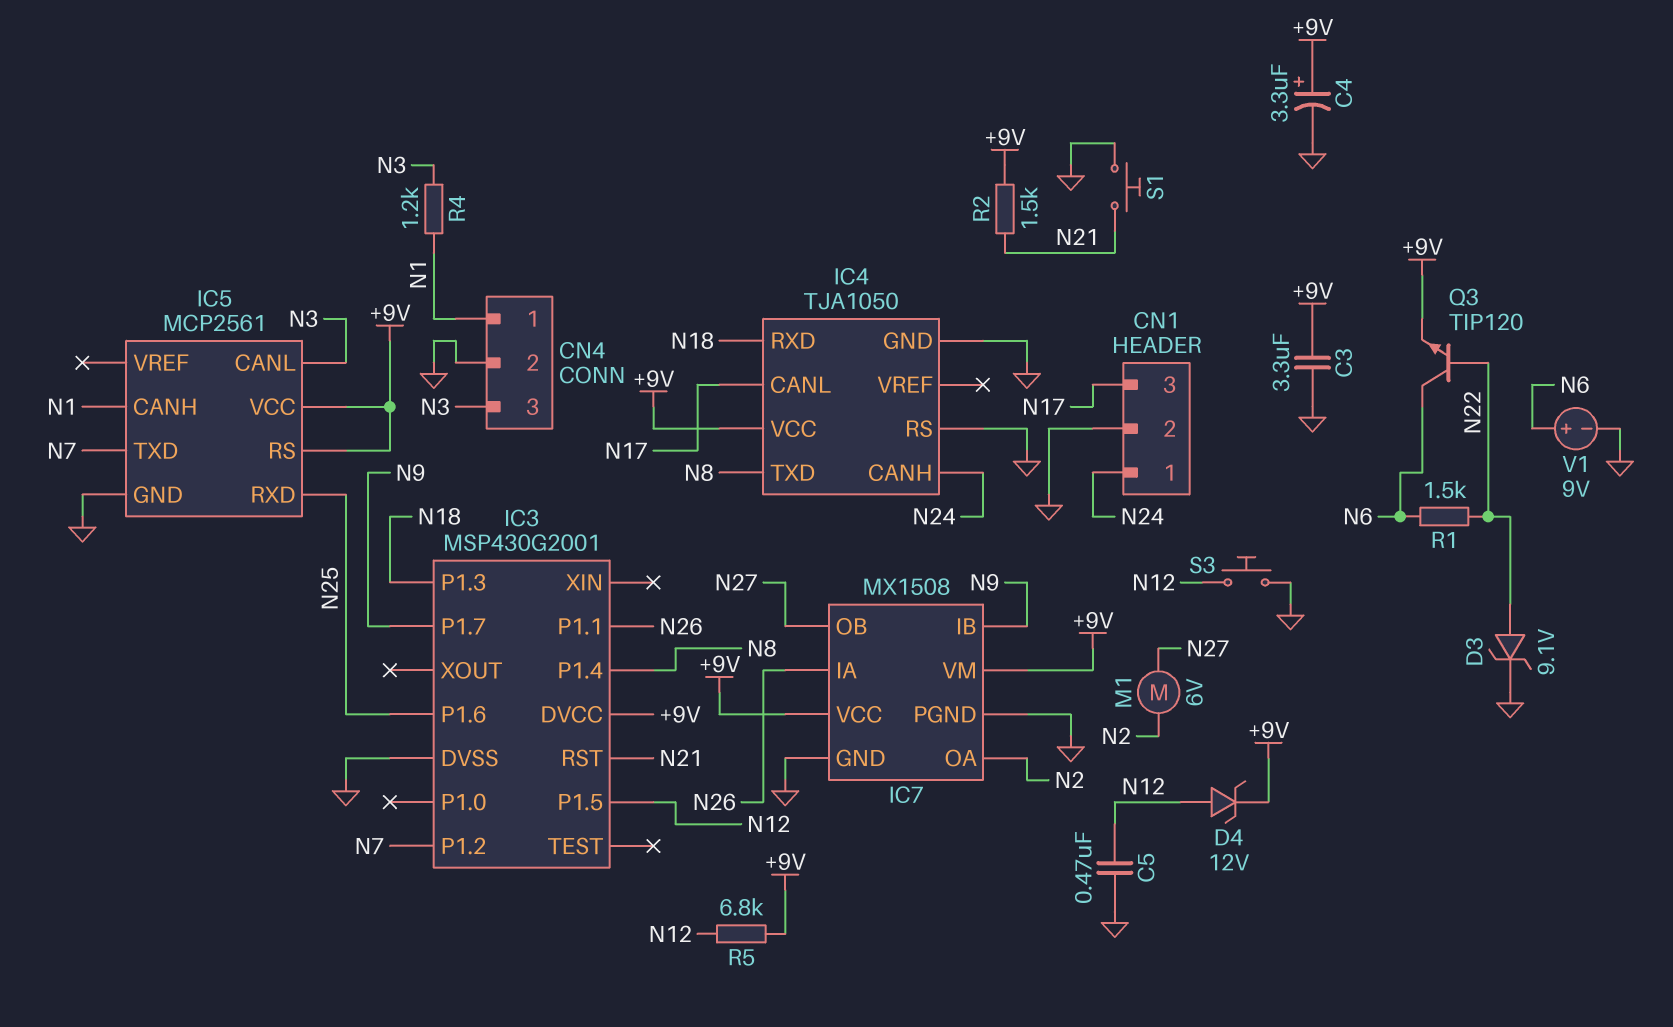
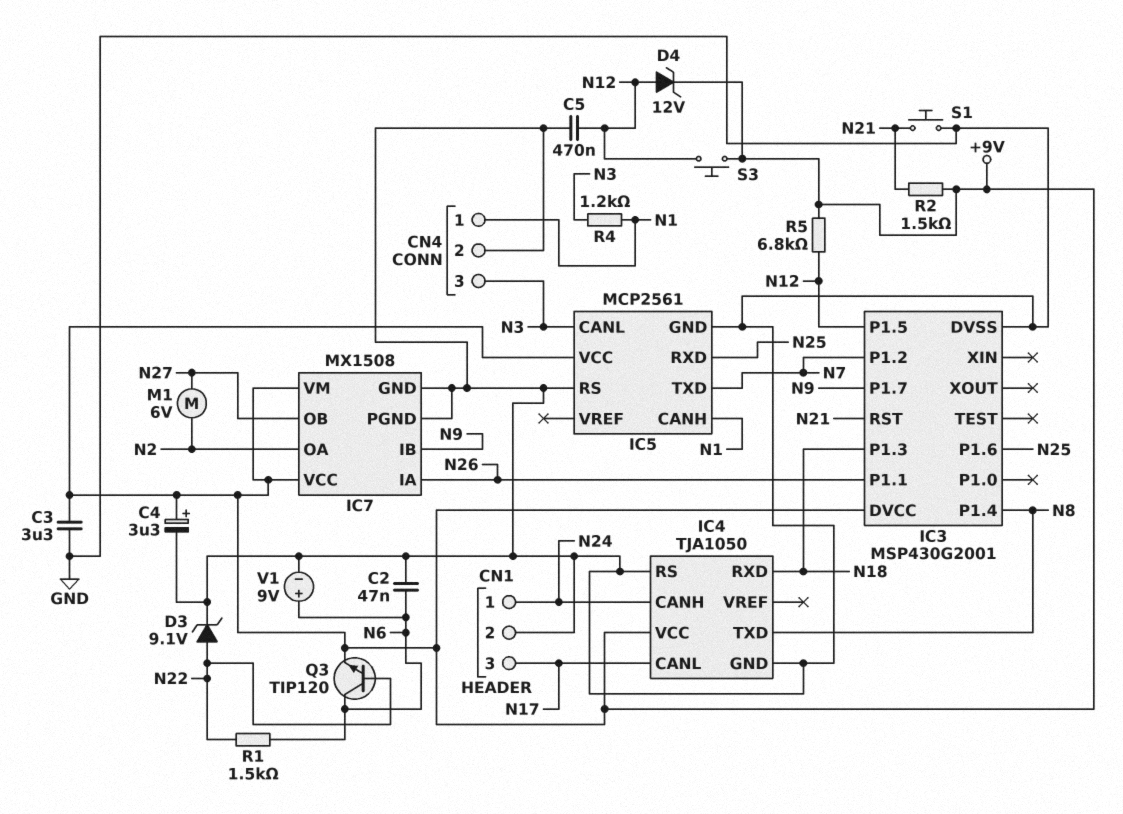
C2: none -> 47nF (GND, N6)
IC5 pin RS: +9V -> GND
S3: button (GND, N12) -> button (+9V, N12)

